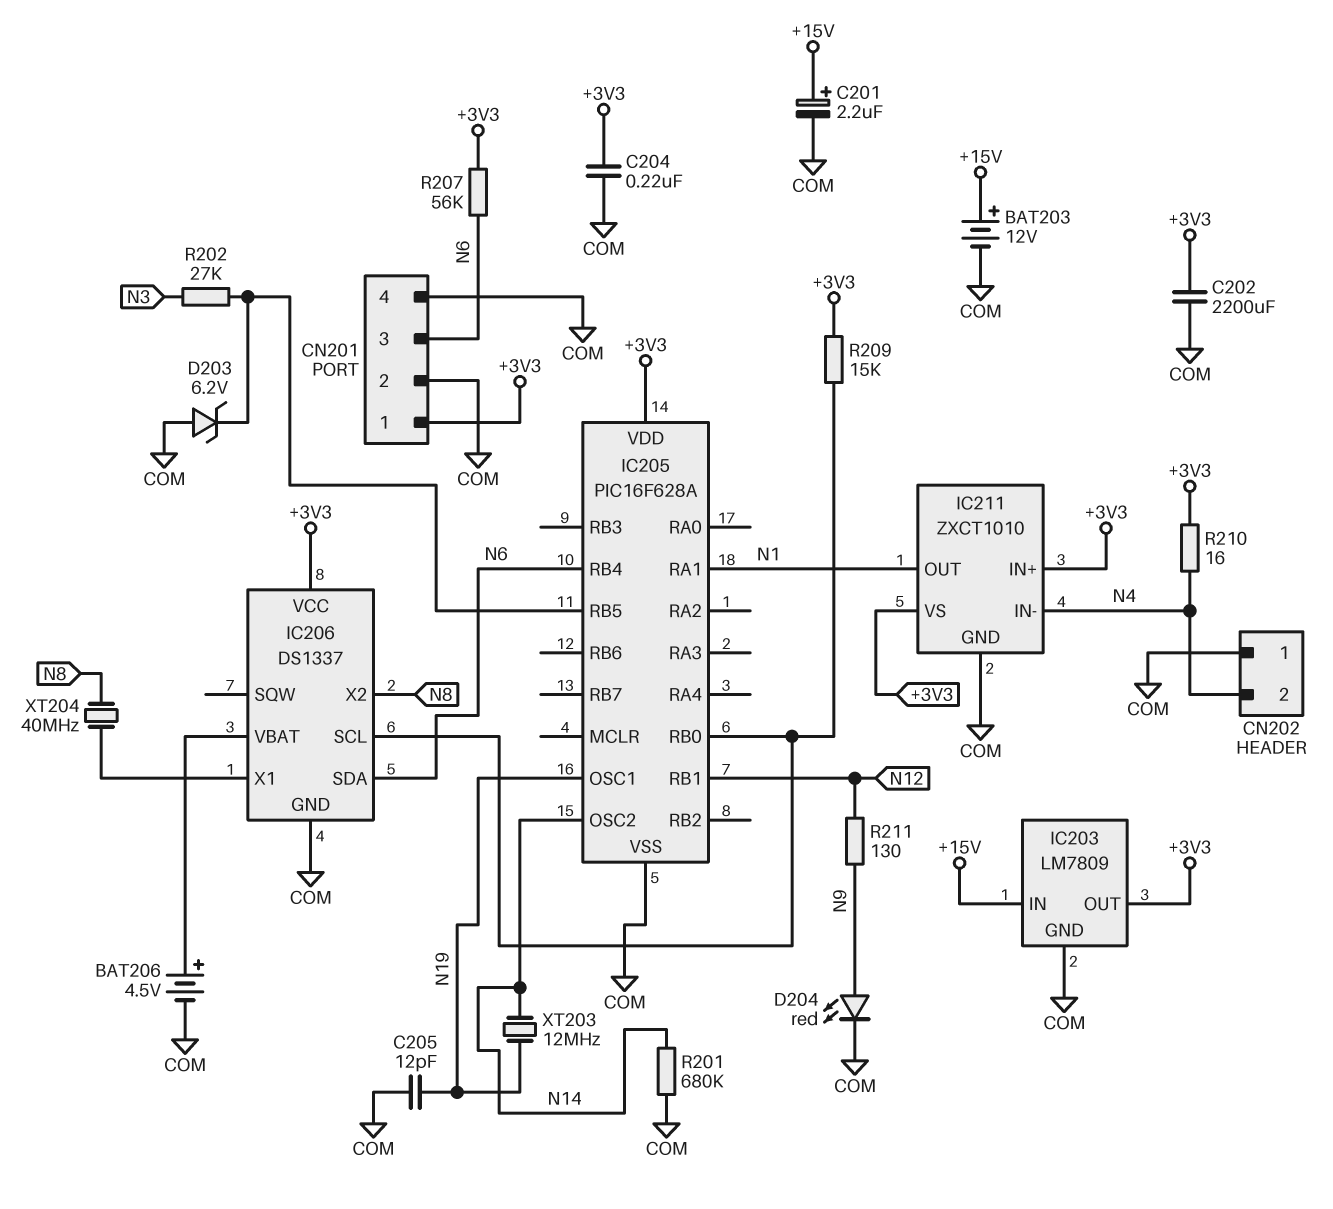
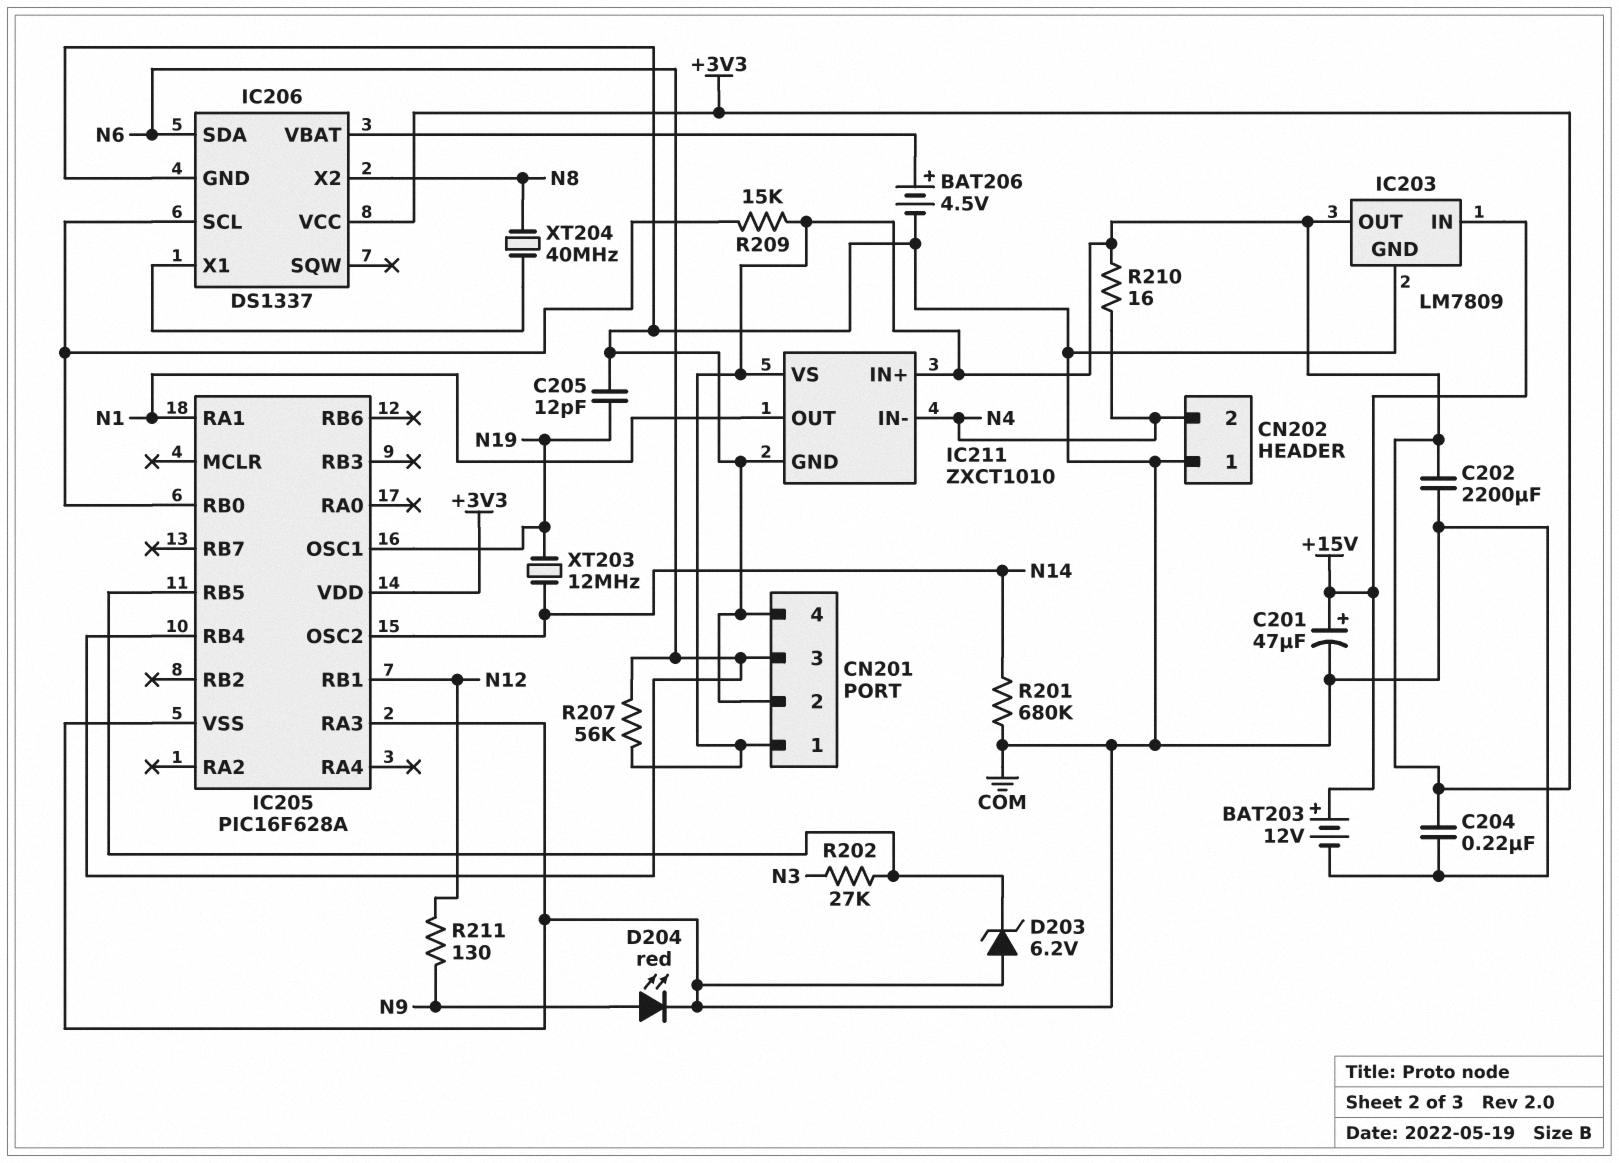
C201: 2.2uF (plus +15V, minus COM) -> 47uF (plus +15V, minus COM)
IC205 pin RA3: none -> COM

